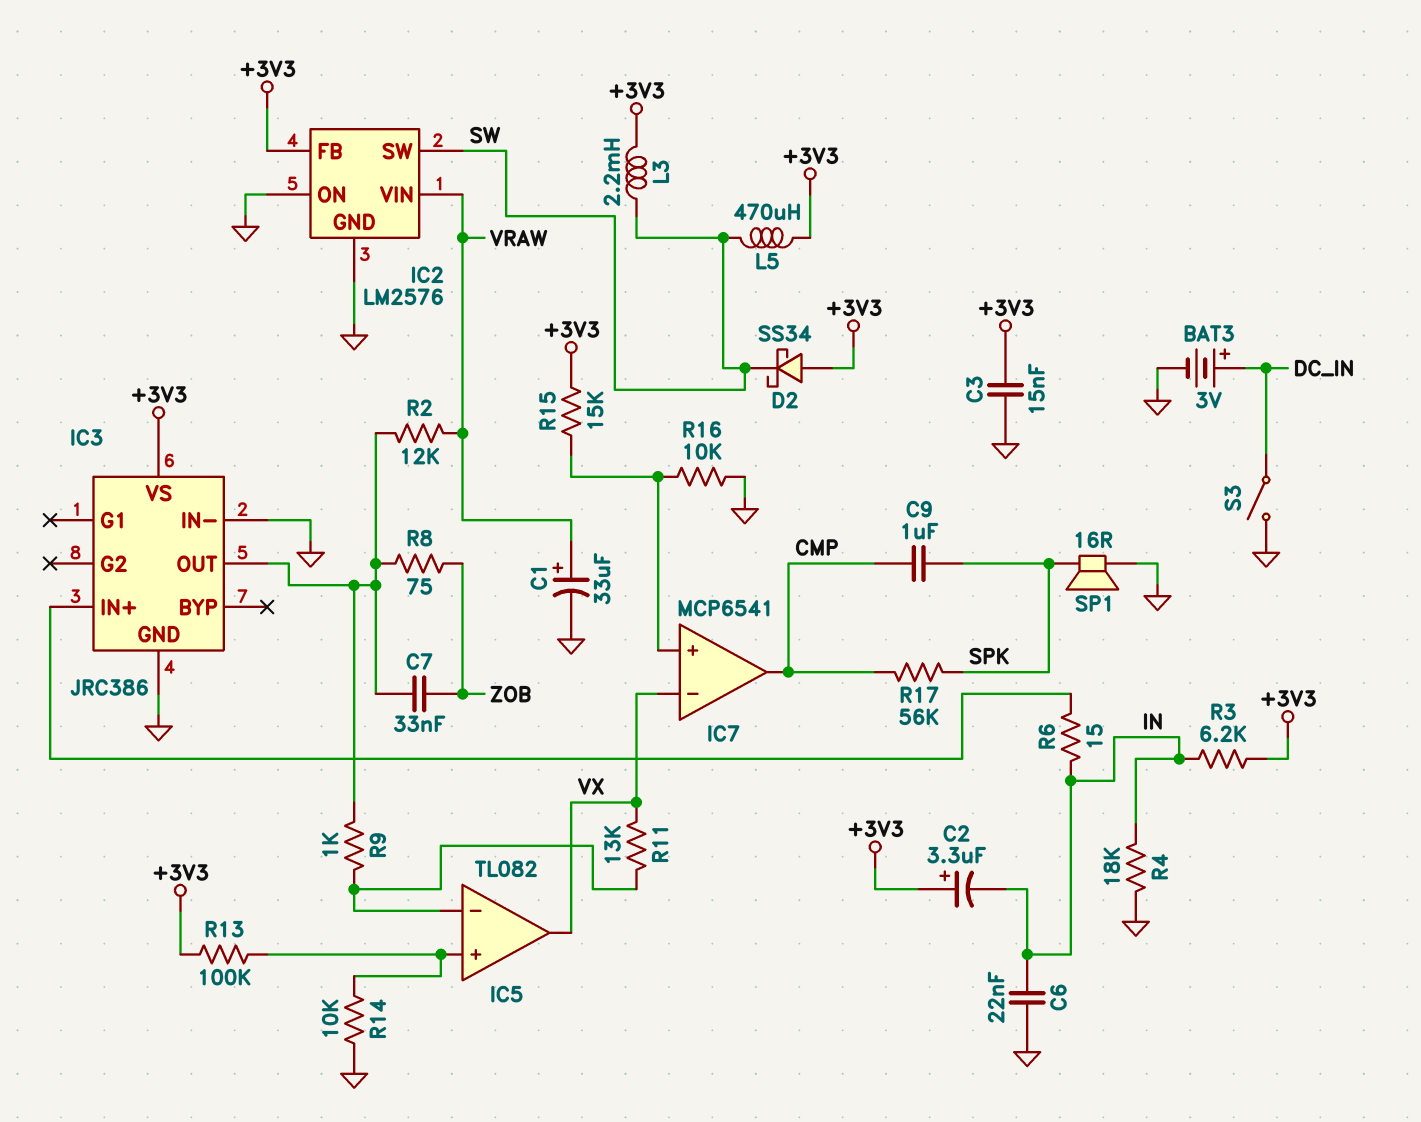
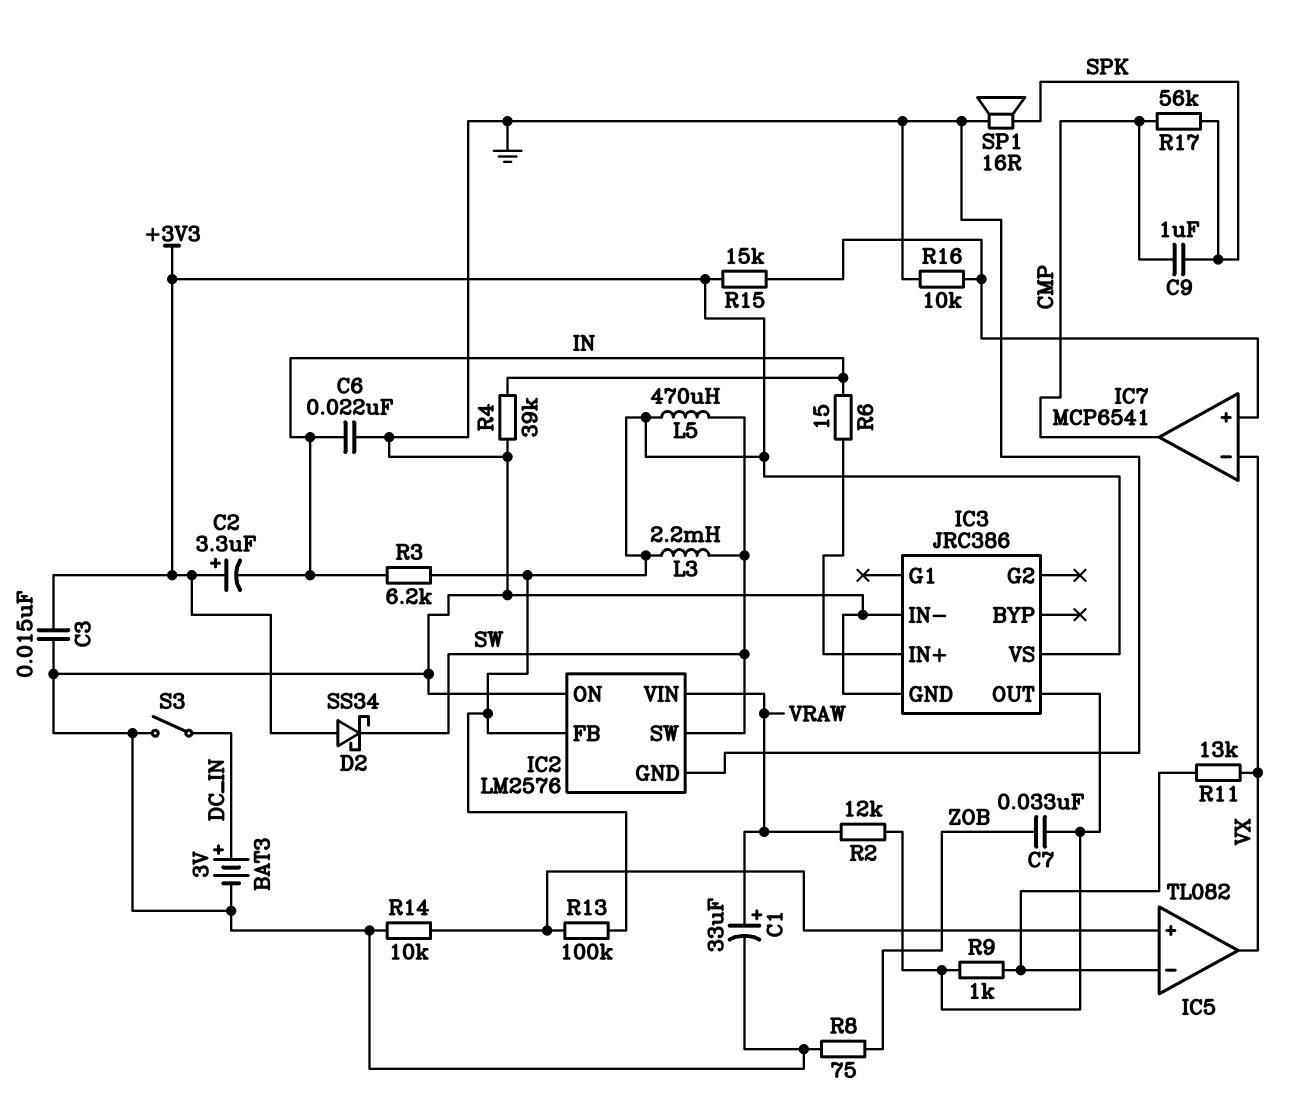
R4: 18k (GND, IN) -> 39k (GND, IN)
R8: 75 (IC3/OUT, ZOB) -> 75 (GND, ZOB)

